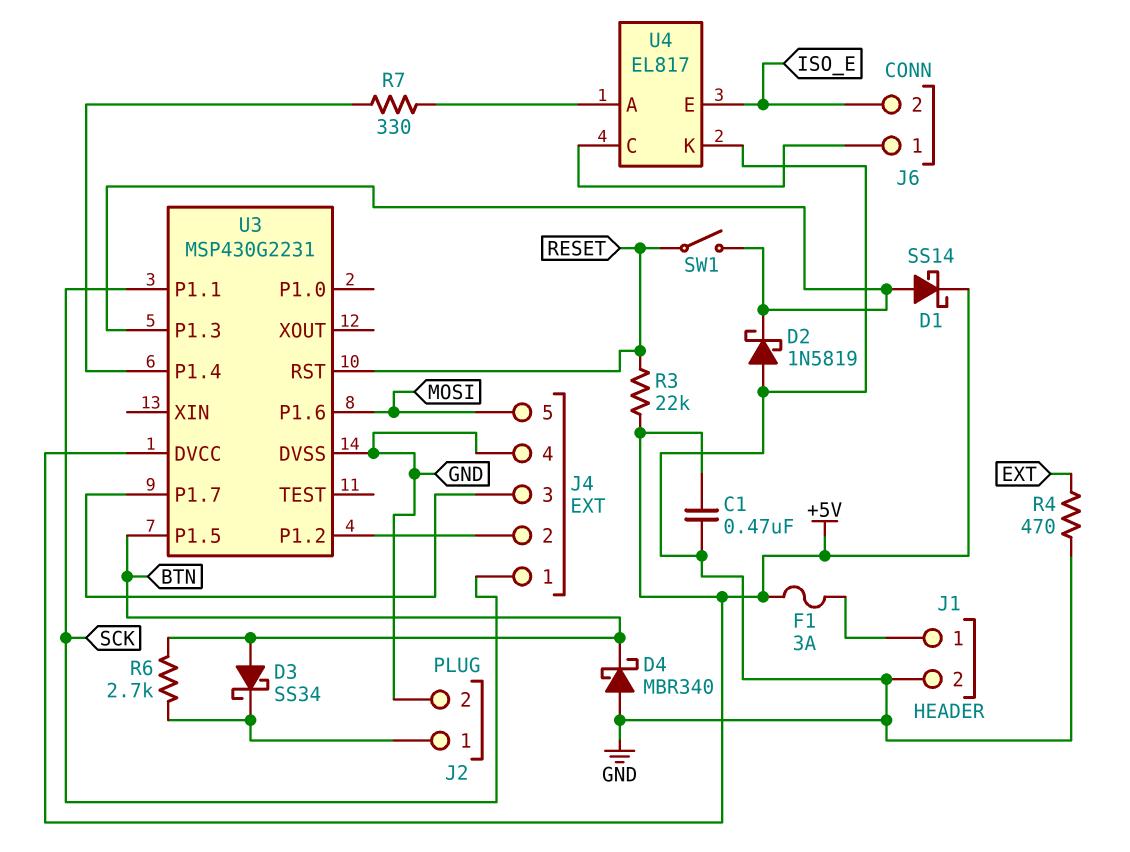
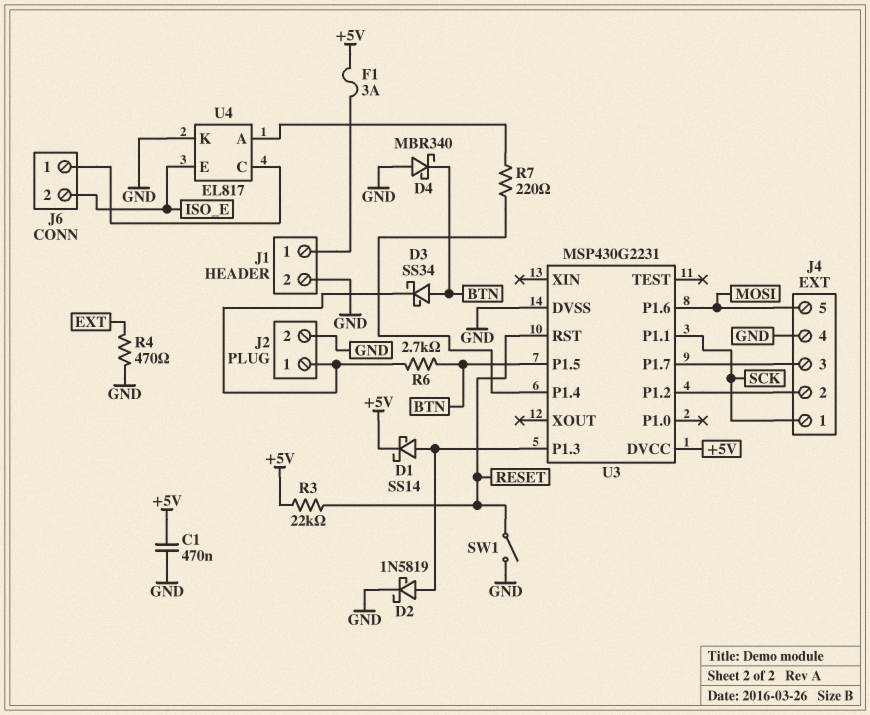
D2: schottky 1N5819 (A GND, K U3/P1.3) -> schottky 1N5819 (A U3/P1.3, K GND)
R7: 330 (U3/P1.4, U4/A) -> 220 (U3/P1.4, U4/A)
SW1: switch (RESET, U3/P1.3) -> switch (GND, RESET)

